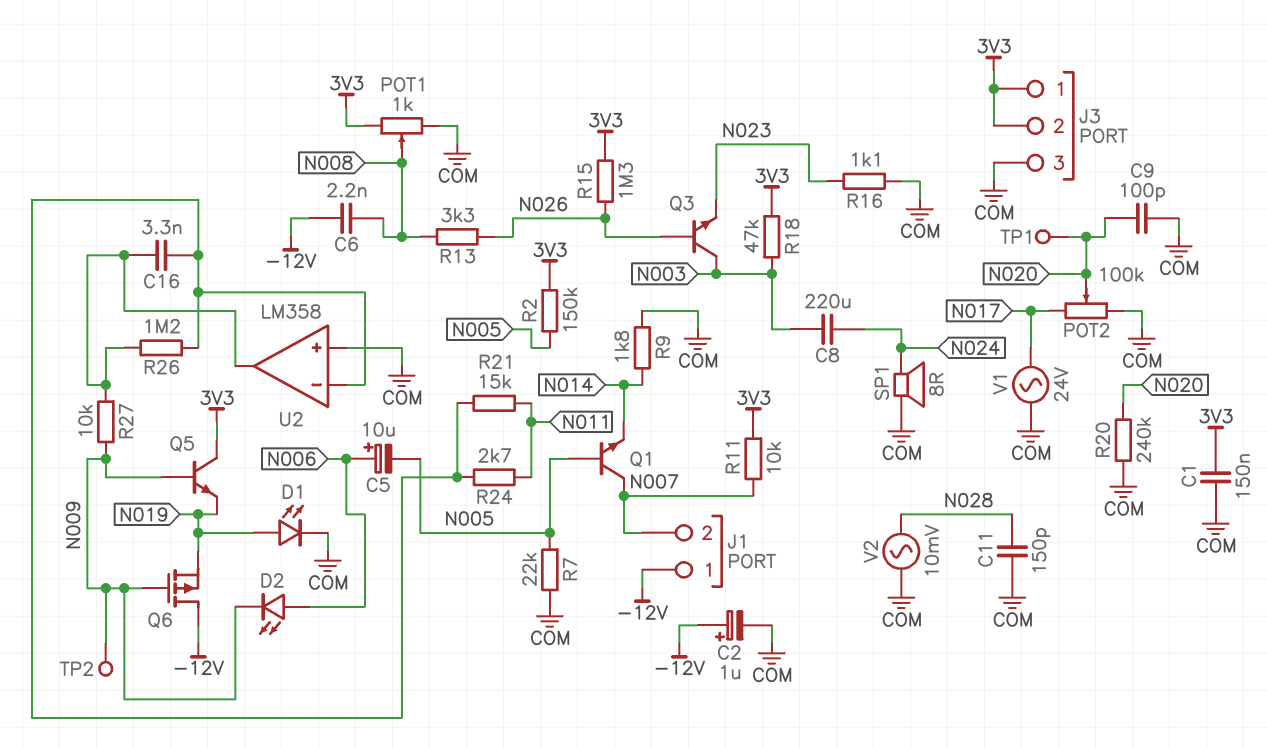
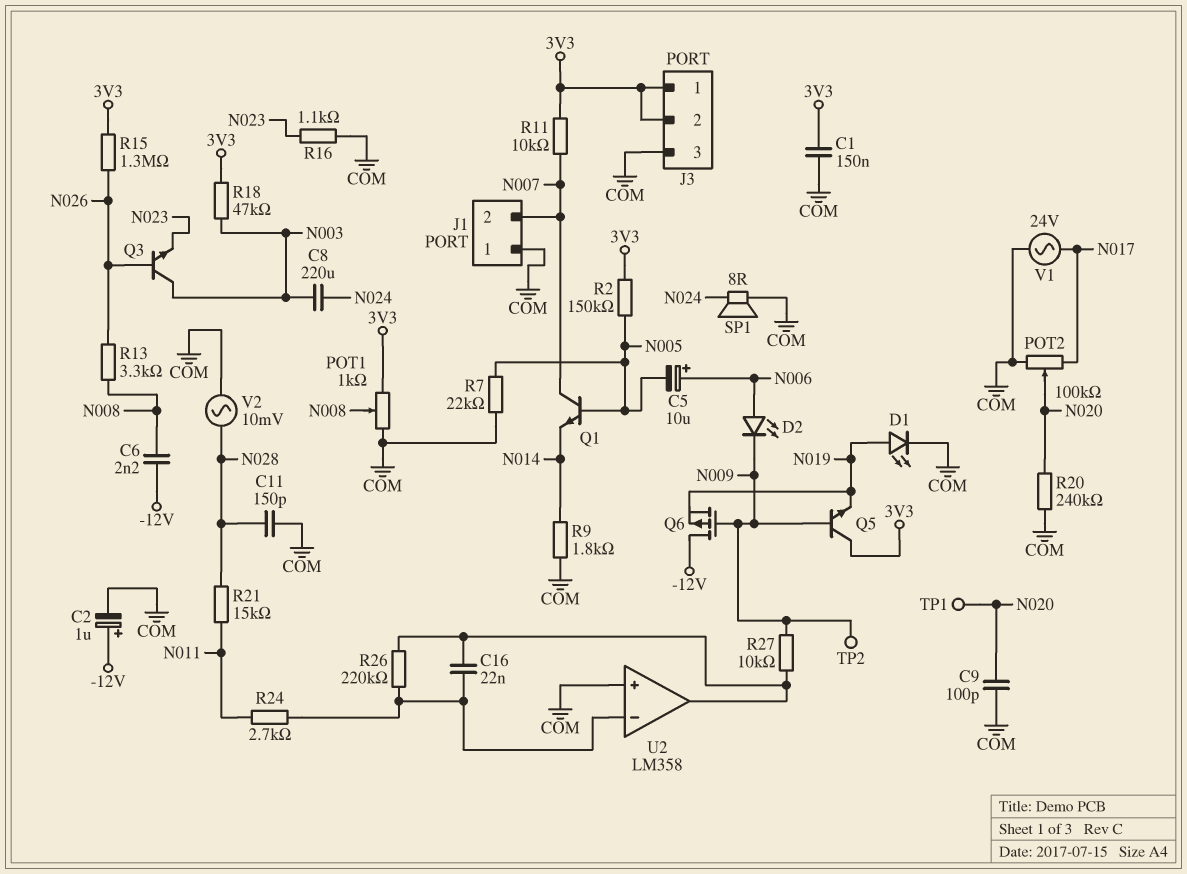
C16: 3.3nF (U2/in-, U2/out) -> 22nF (U2/in-, U2/out)
J1 pin 1: -12V -> COM
R21: 15k (N011, U2/in-) -> 15k (N011, N028)
R26: 1.2M (U2/in-, U2/out) -> 220k (U2/in-, U2/out)

